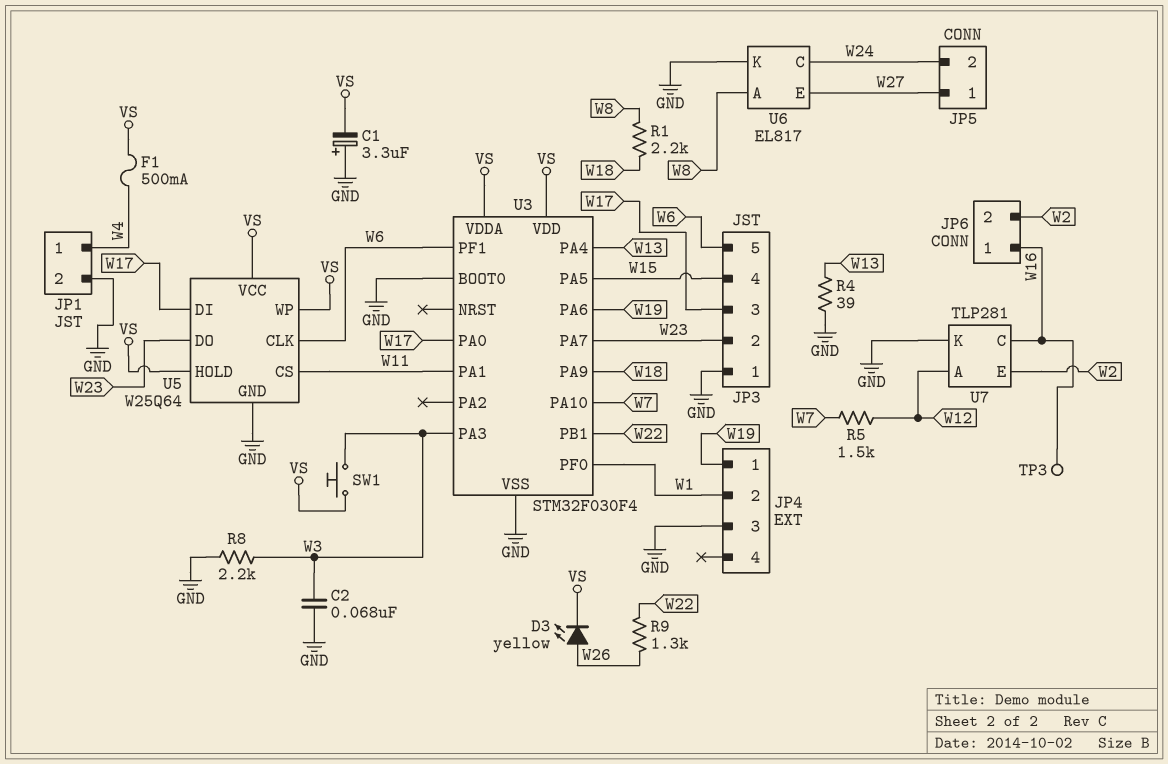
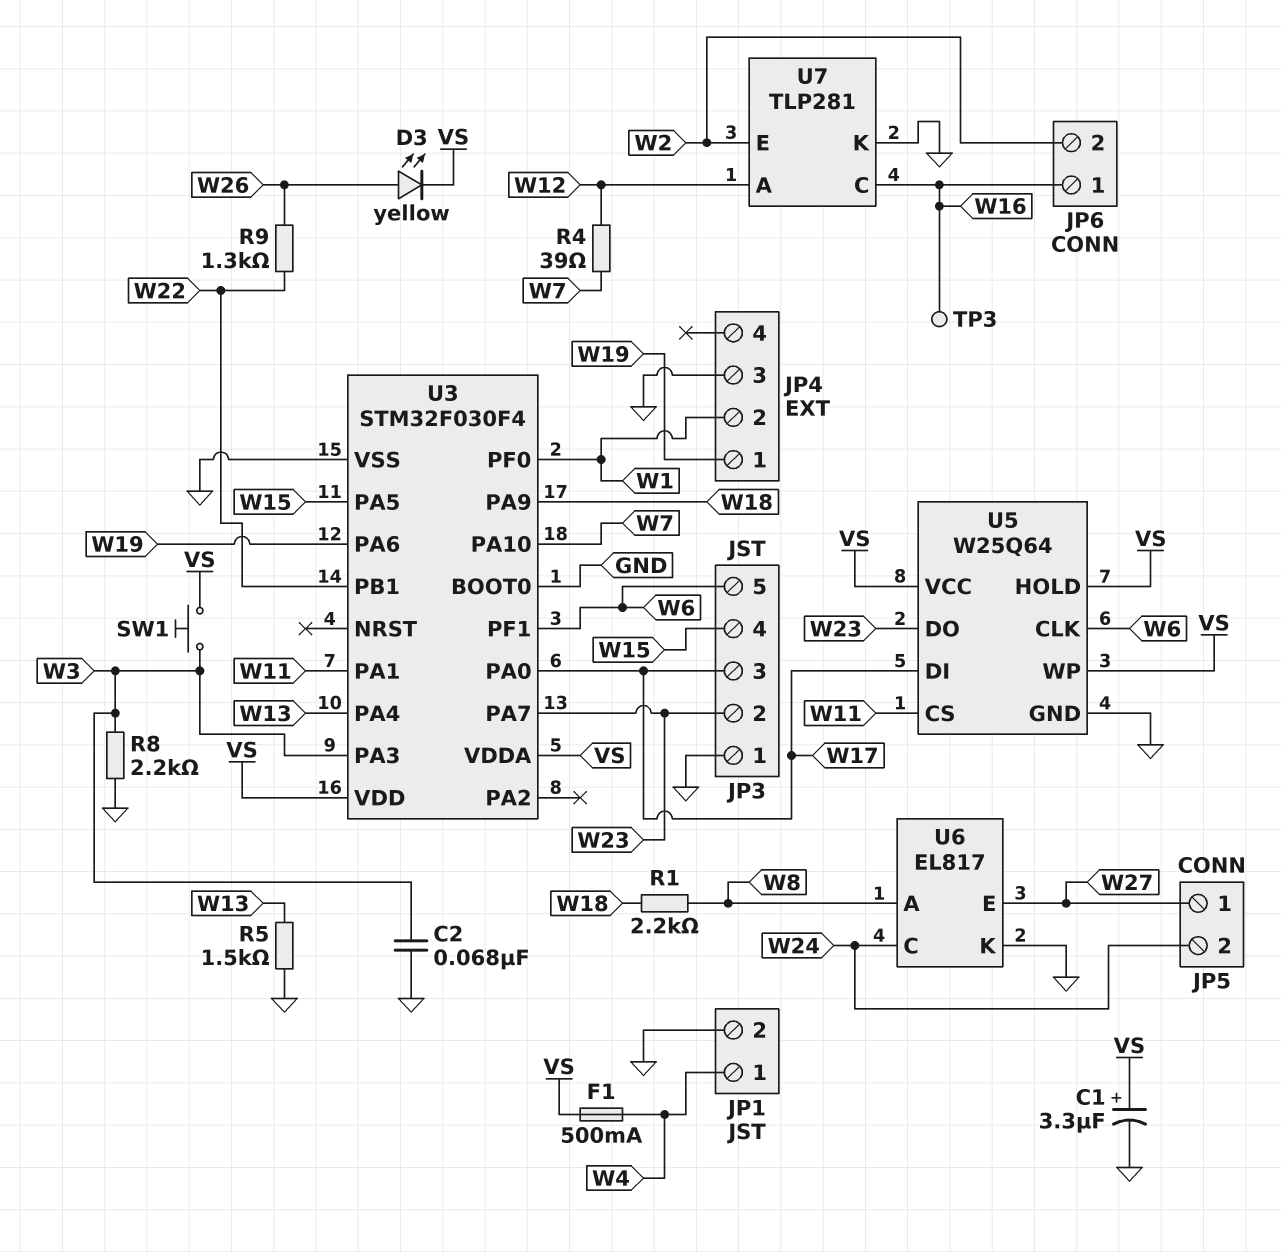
C1: 3.3uF (plus GND, minus VS) -> 3.3uF (plus VS, minus GND)
R4: 39 (GND, W13) -> 39 (W7, W12)
R5: 1.5k (W7, W12) -> 1.5k (GND, W13)

